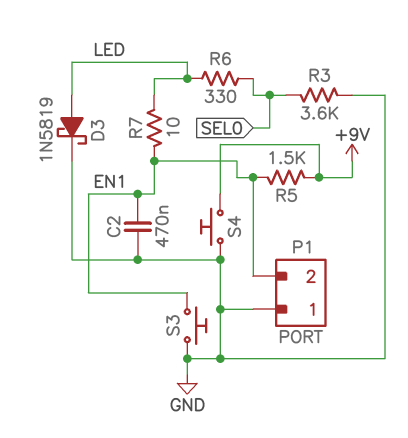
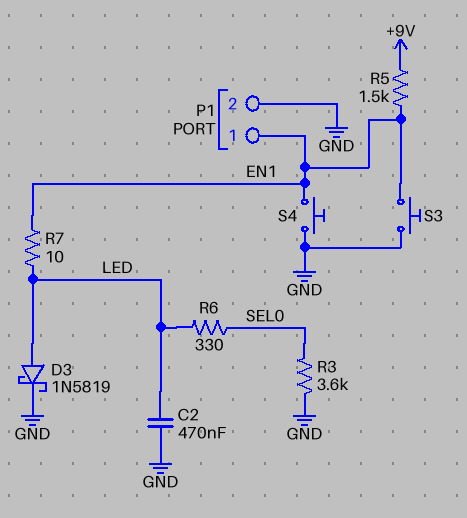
C2: 470nF (EN1, GND) -> 470nF (GND, LED)
P1 pin 1: GND -> EN1
P1 pin 2: EN1 -> GND
S4: button (+9V, GND) -> button (EN1, GND)

